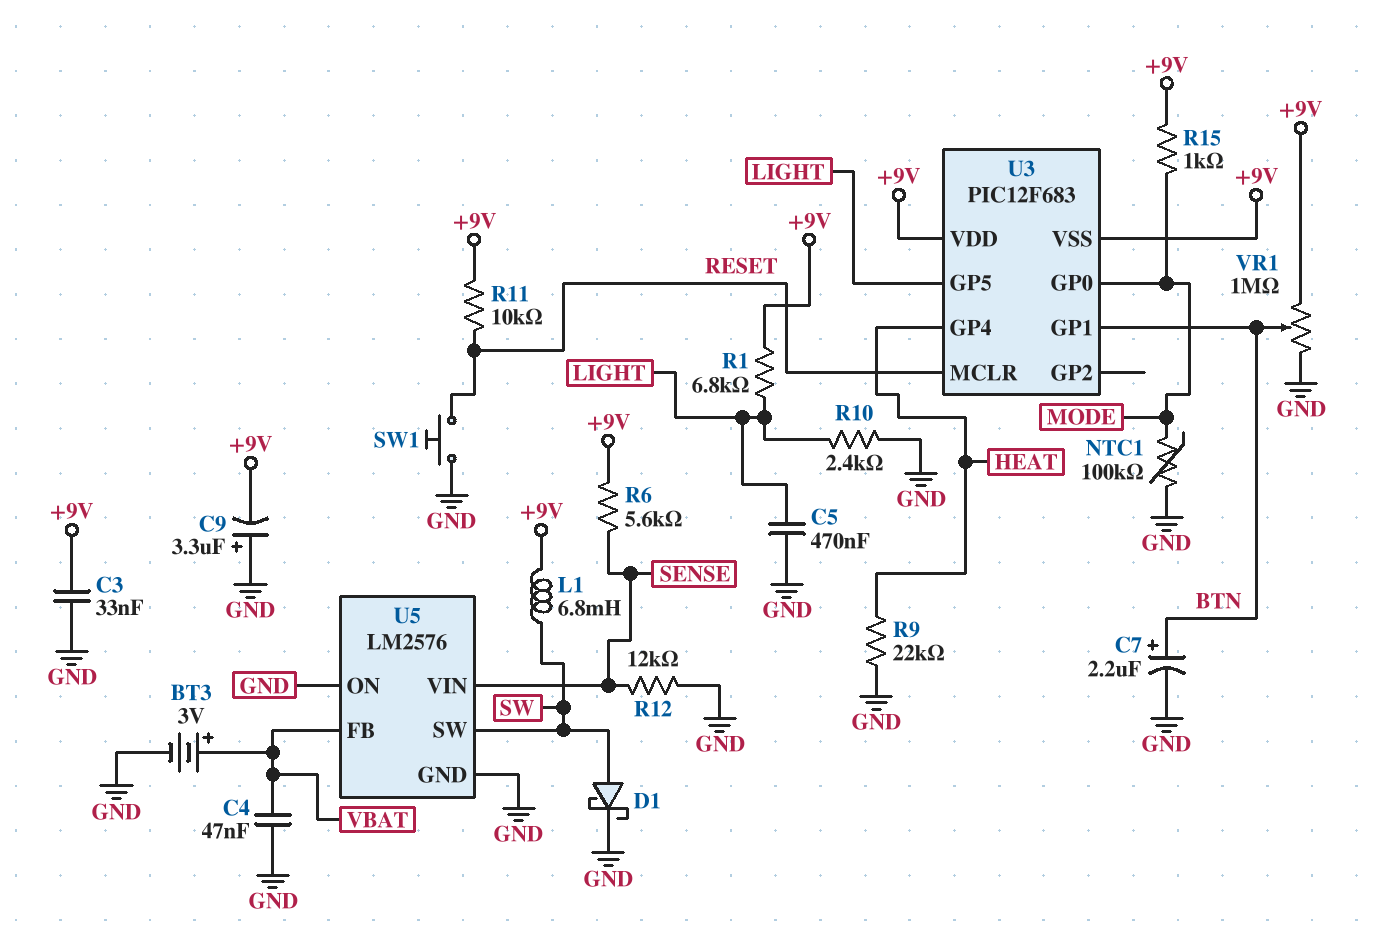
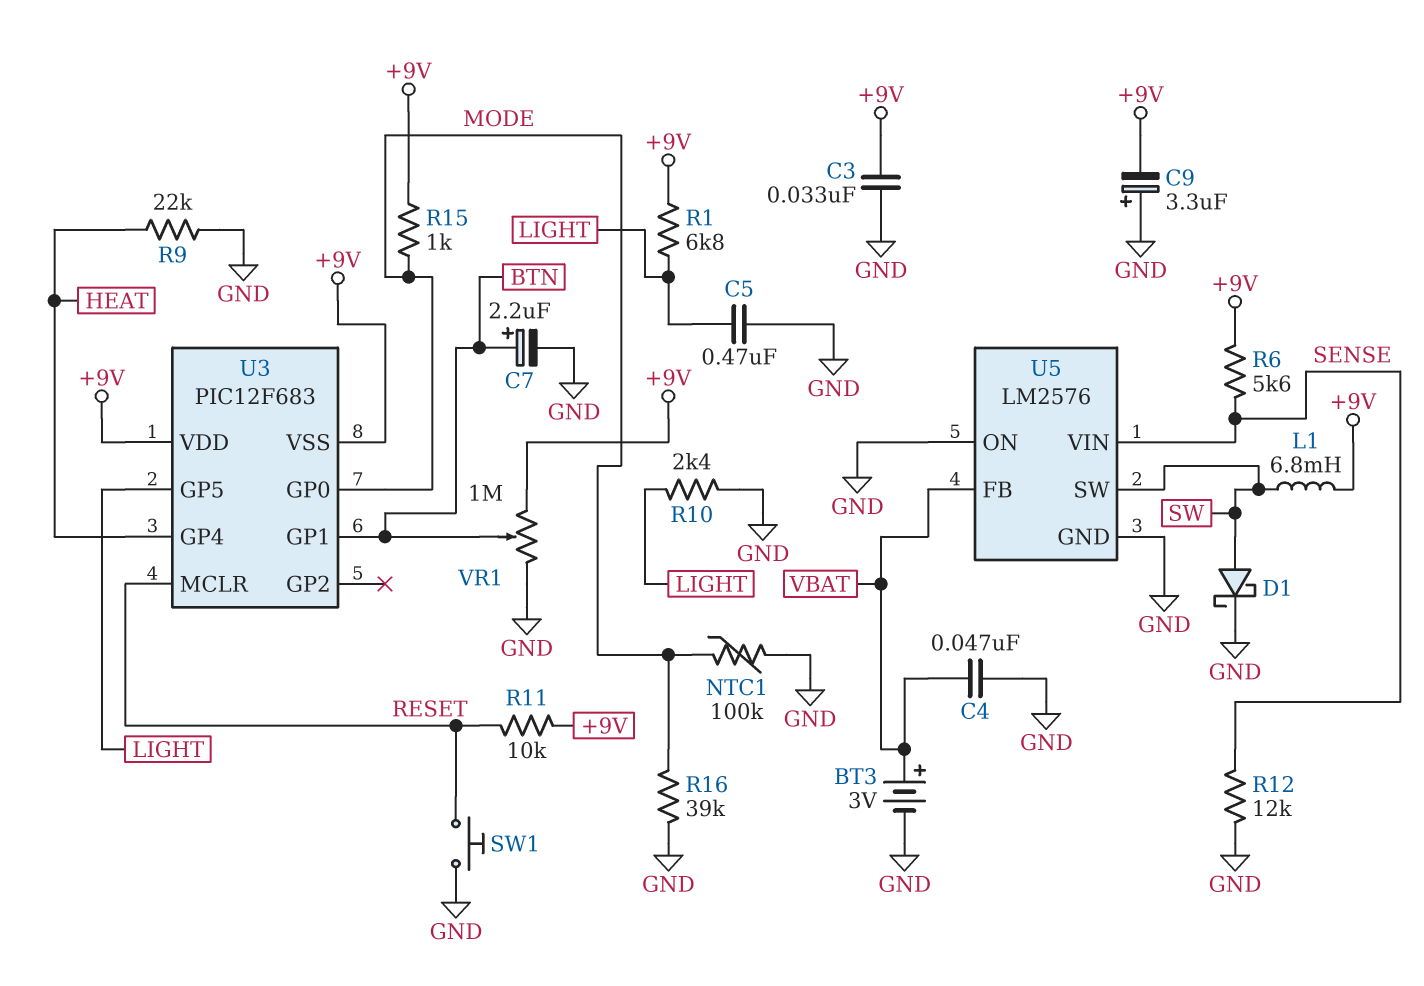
R16: none -> 39k (GND, MODE)

